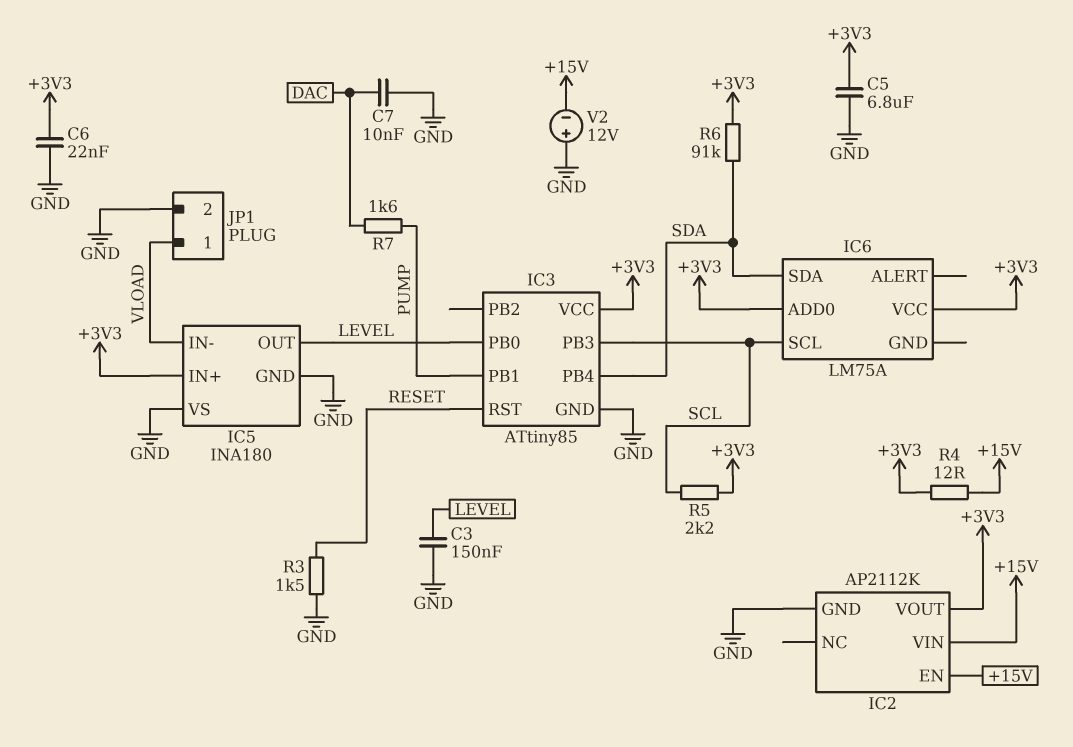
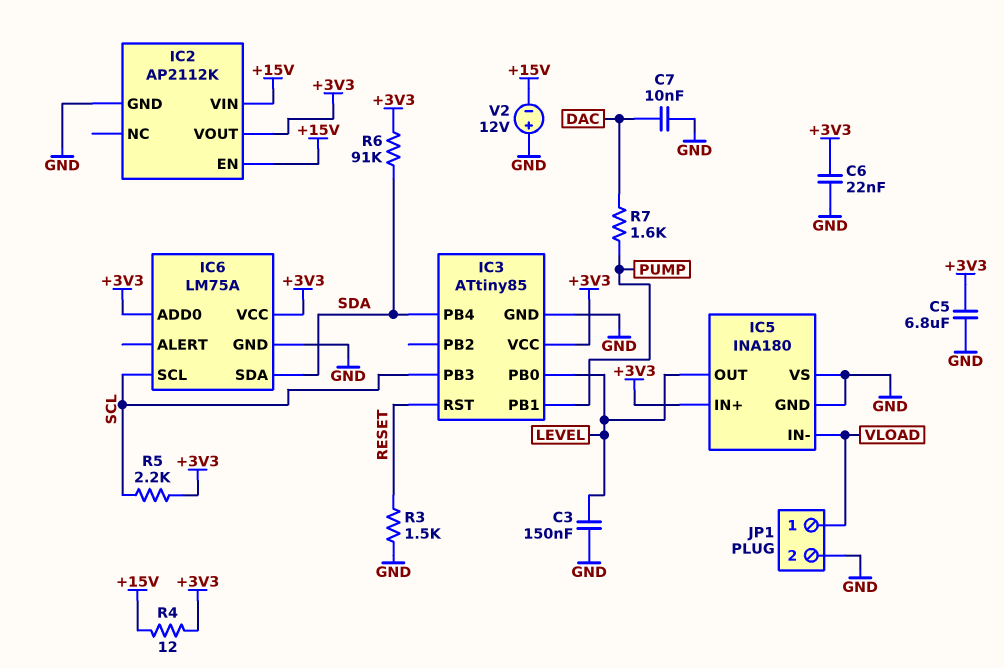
IC6 pin GND: none -> GND

